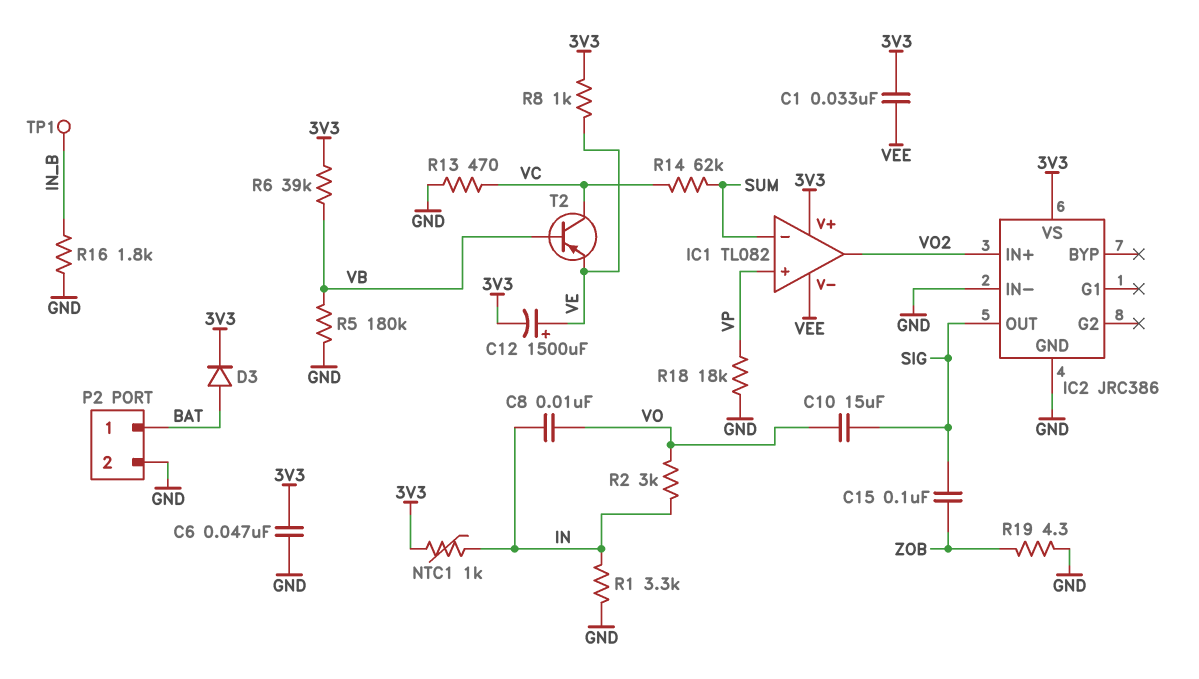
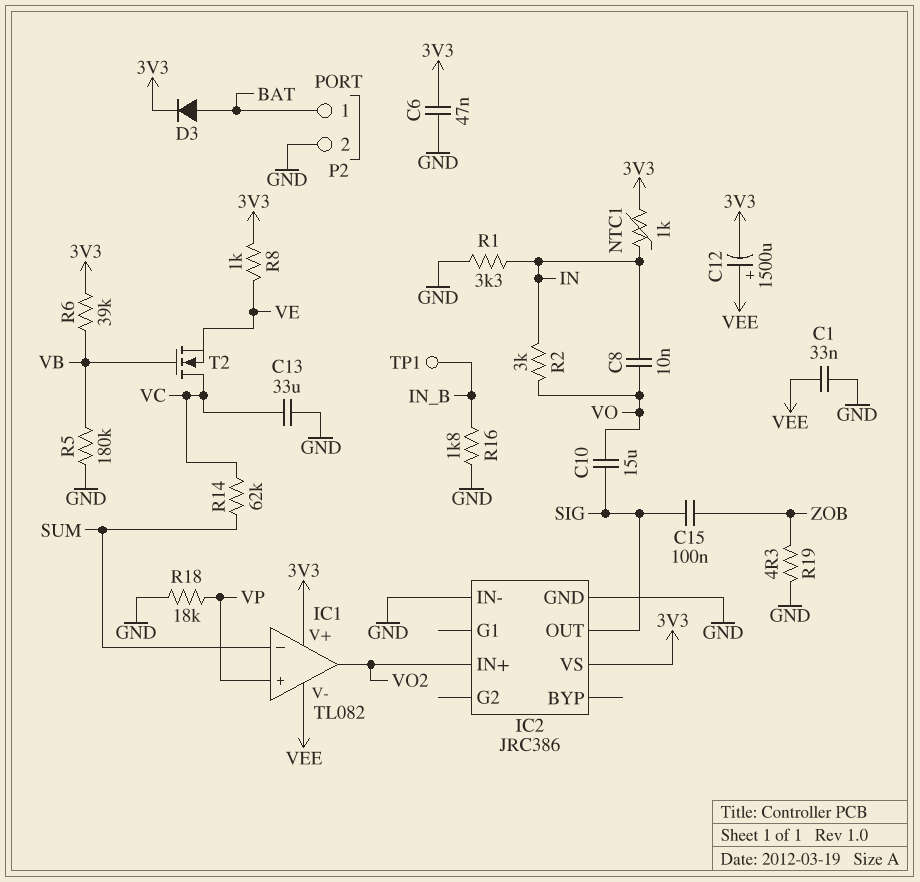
C1: 33nF (3V3, VEE) -> 33nF (GND, VEE)
C12: 1500uF (plus VE, minus 3V3) -> 1500uF (plus VEE, minus 3V3)
C13: none -> 33uF (GND, VC)
R13: 470 (GND, VC) -> none
T2: PNP (B VB, C VC, E VE) -> NMOS (G VB, D VC, S VE)

